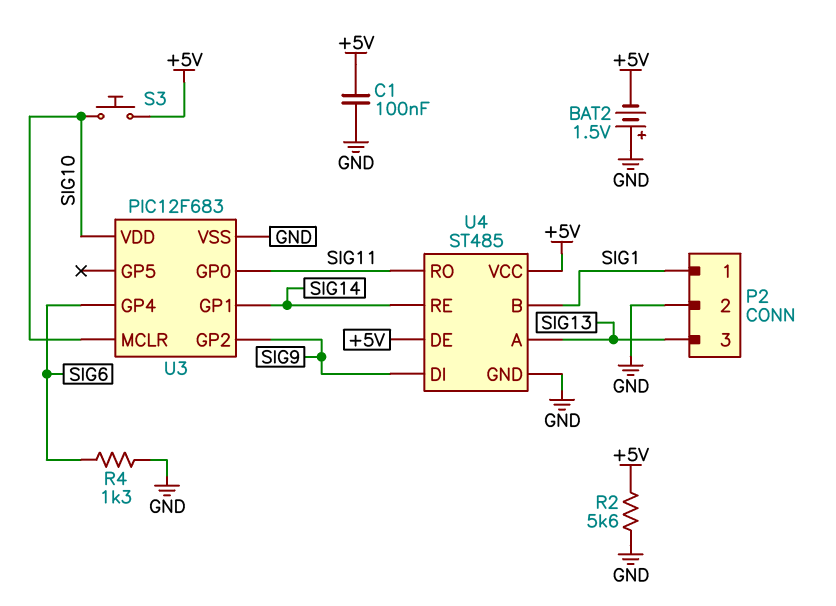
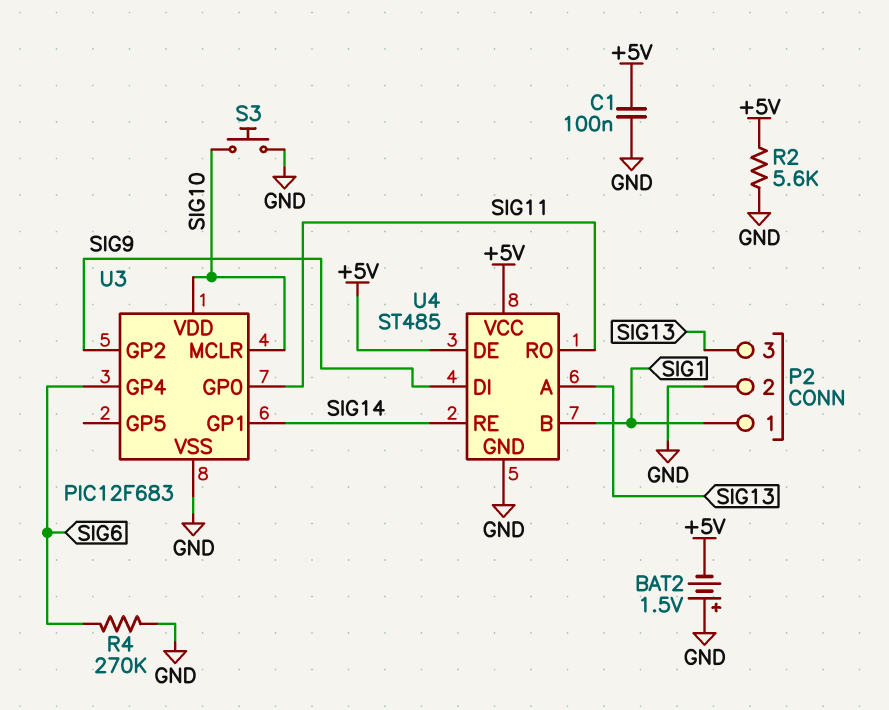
R4: 1.3k (GND, SIG6) -> 270k (GND, SIG6)
S3: button (+5V, SIG10) -> button (GND, SIG10)

